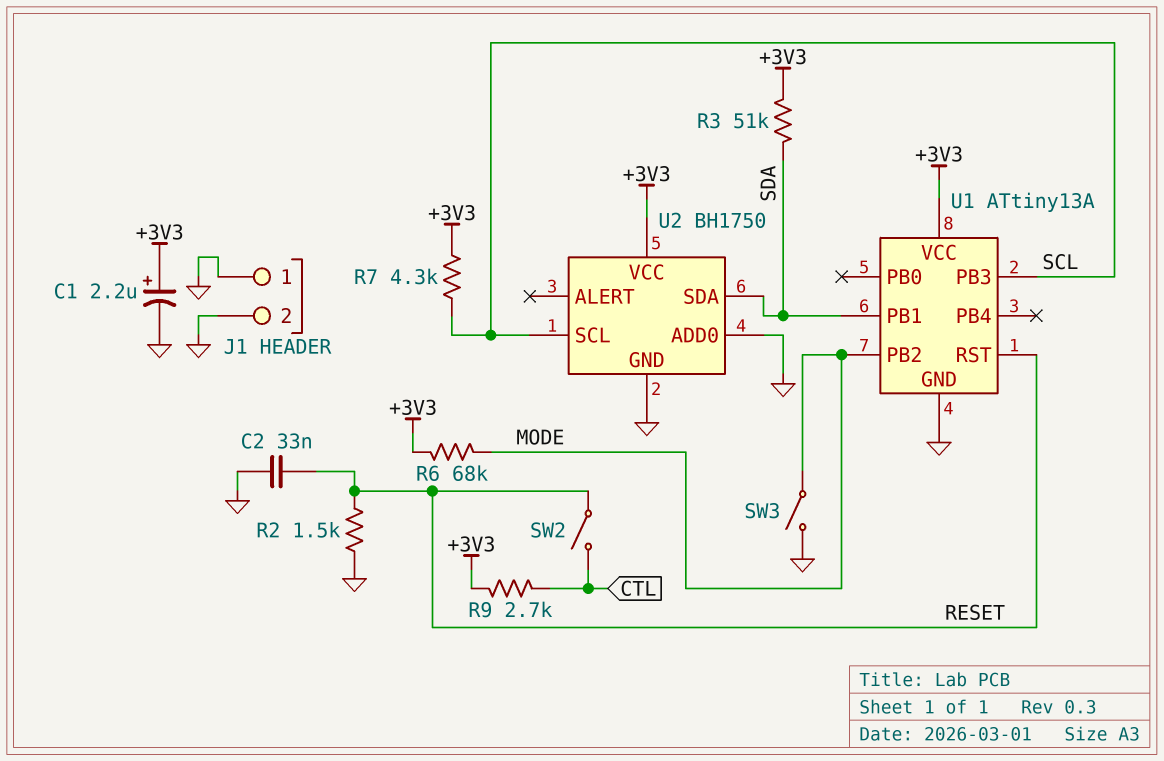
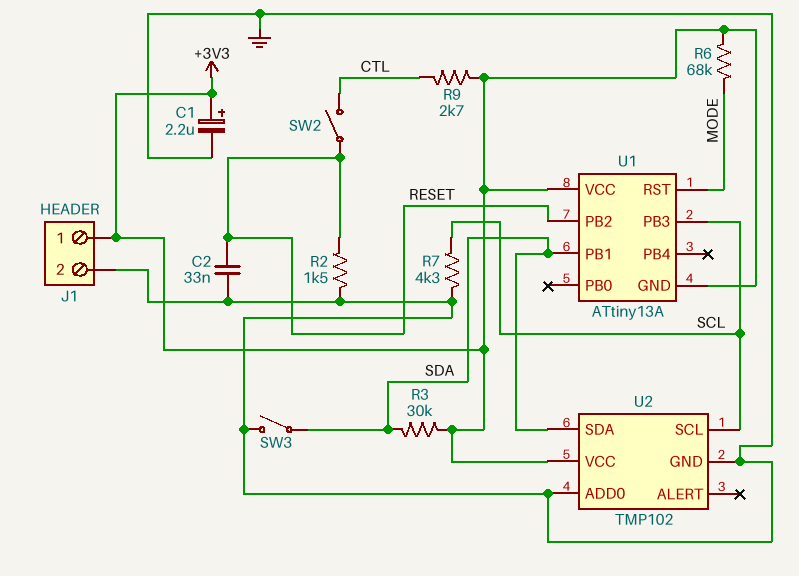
J1 pin 1: GND -> +3V3
R3: 51k (+3V3, SDA) -> 30k (+3V3, SDA)
R7: 4.3k (+3V3, SCL) -> 4.3k (GND, SCL)
SW3: switch (GND, MODE) -> switch (GND, SDA)
U1 pin GND: GND -> +3V3
U1 pin PB2: MODE -> RESET
U1 pin RST: RESET -> MODE
U2: BH1750 -> TMP102

